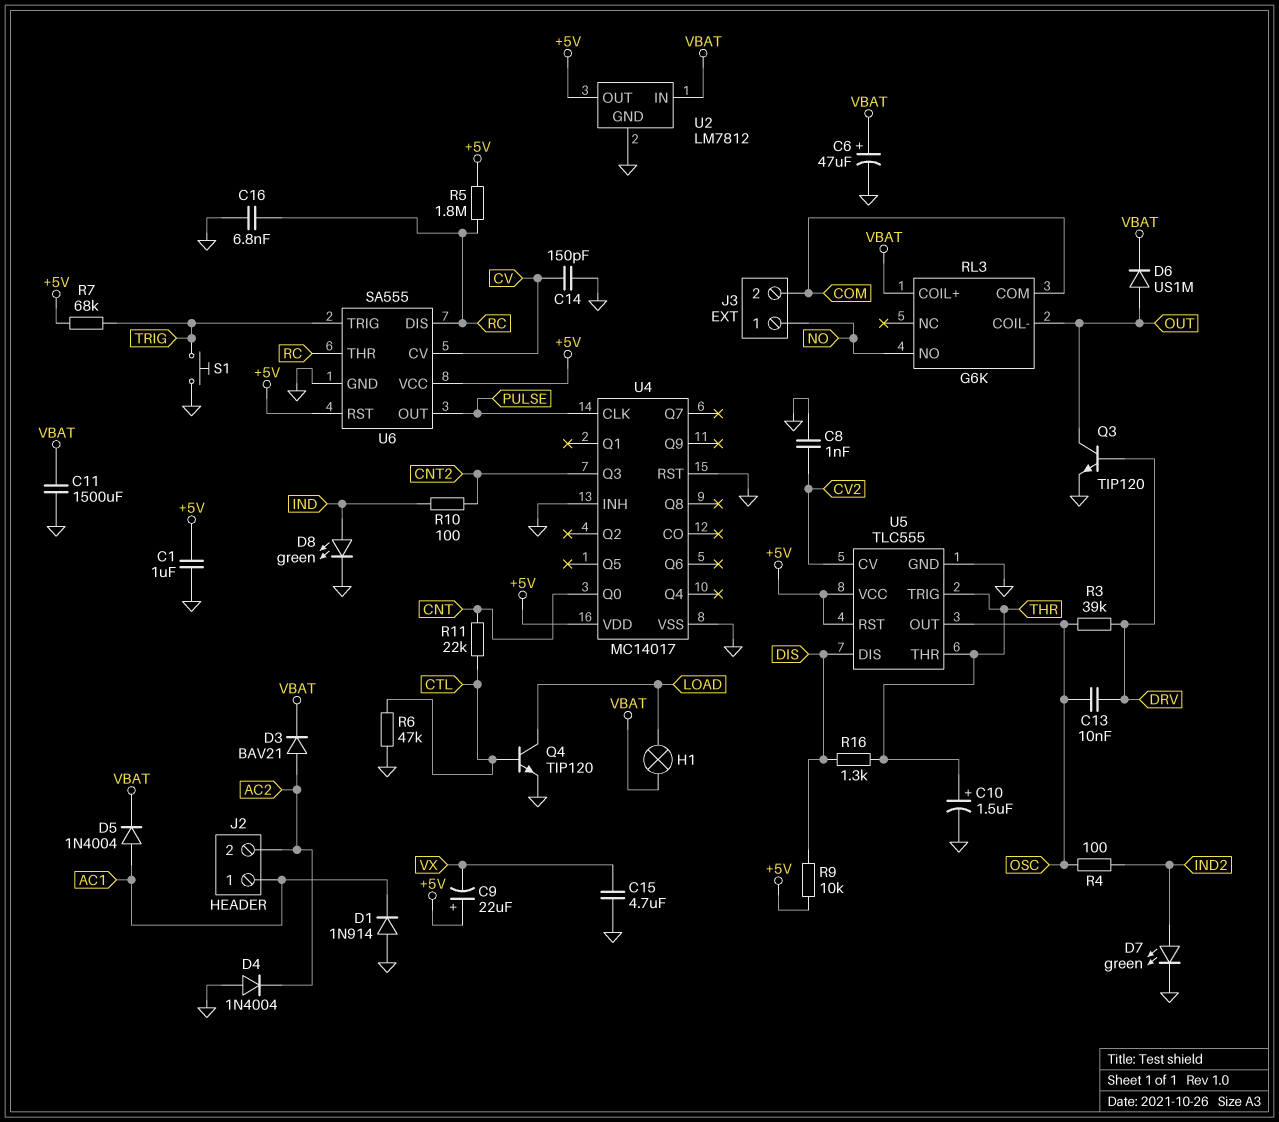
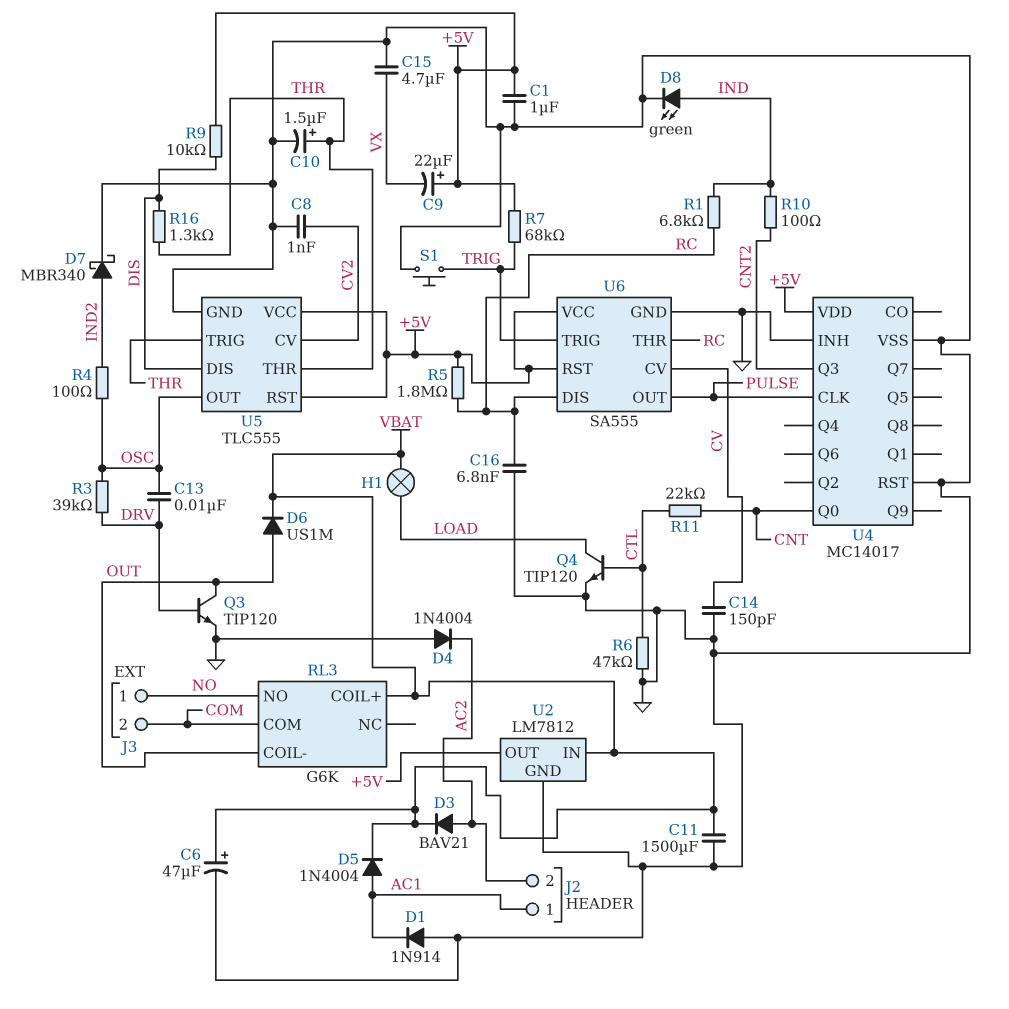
D7: LED green (A IND2, K GND) -> schottky MBR340 (A IND2, K GND)
R1: none -> 6.8k (IND, RC)

